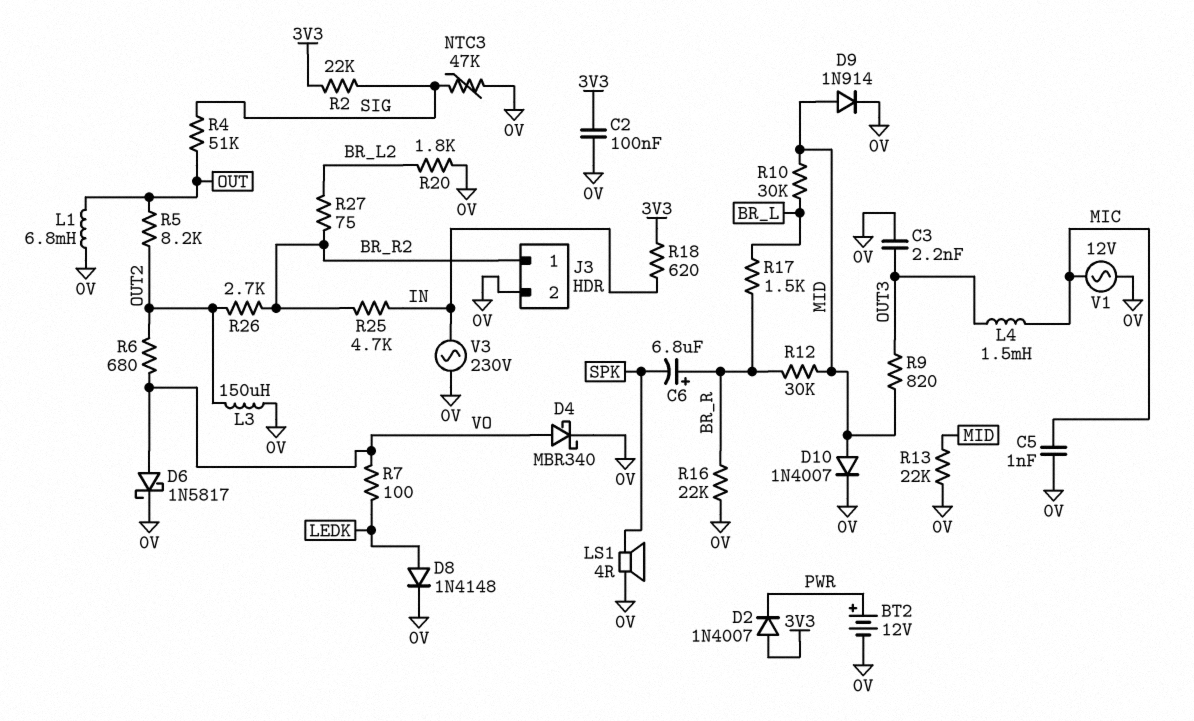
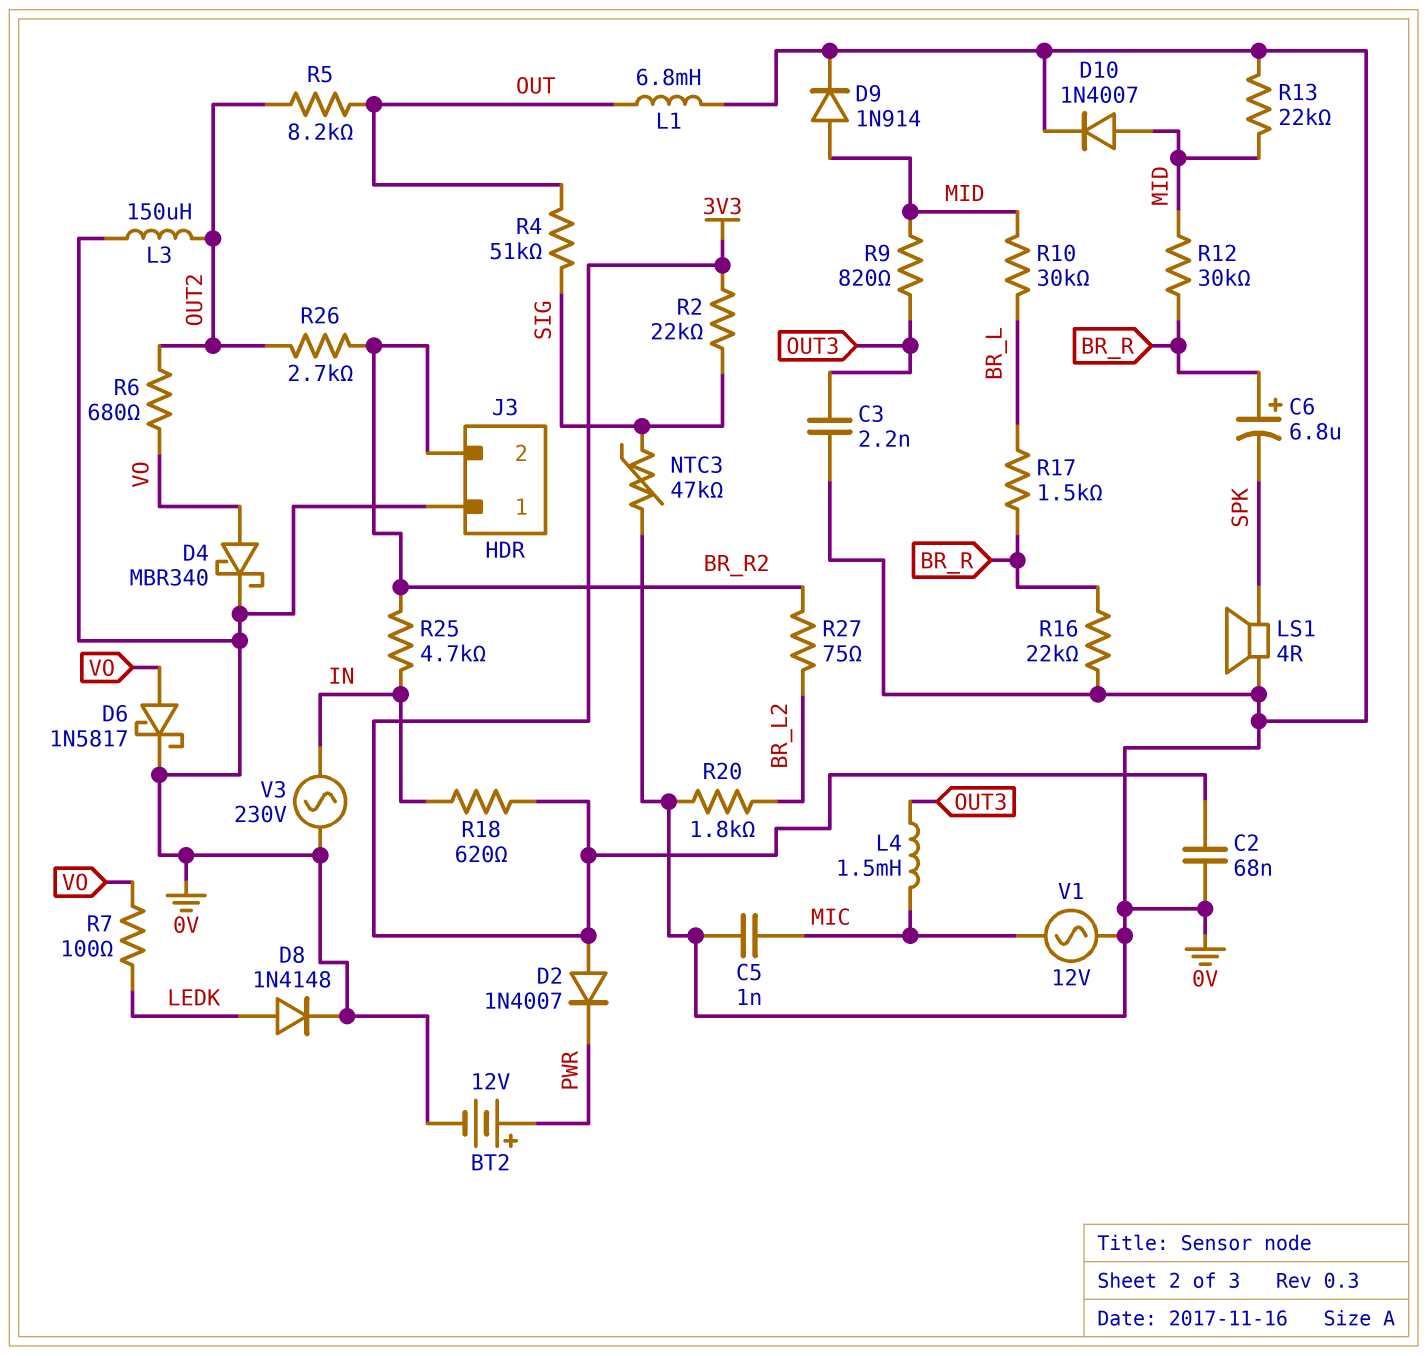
C2: 100nF (0V, 3V3) -> 68nF (0V, 3V3)
J3 pin 1: BR_R2 -> 0V
J3 pin 2: 0V -> BR_R2

